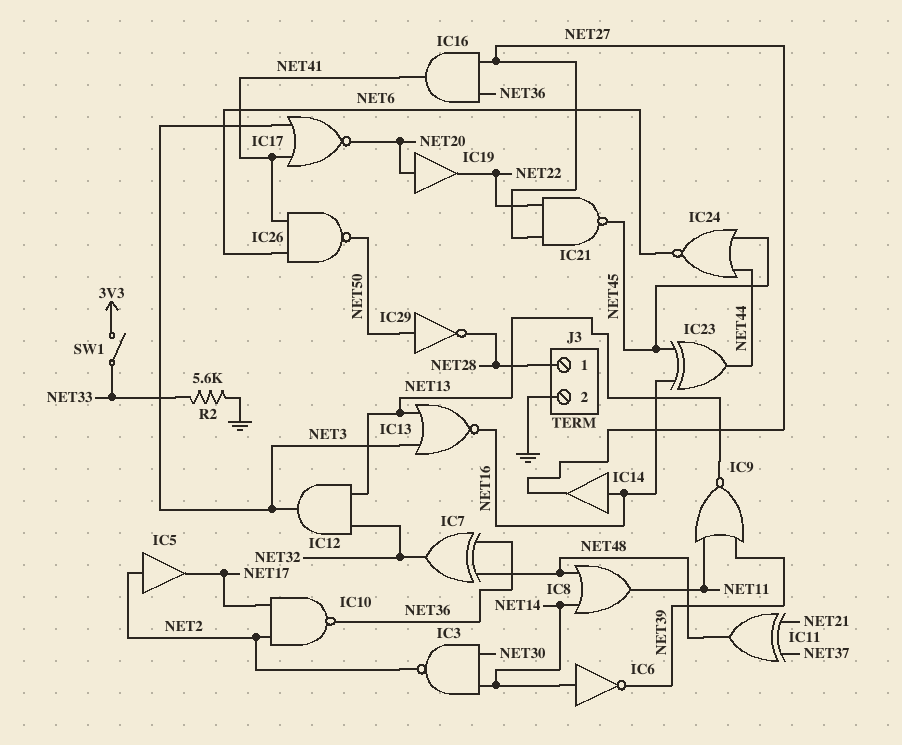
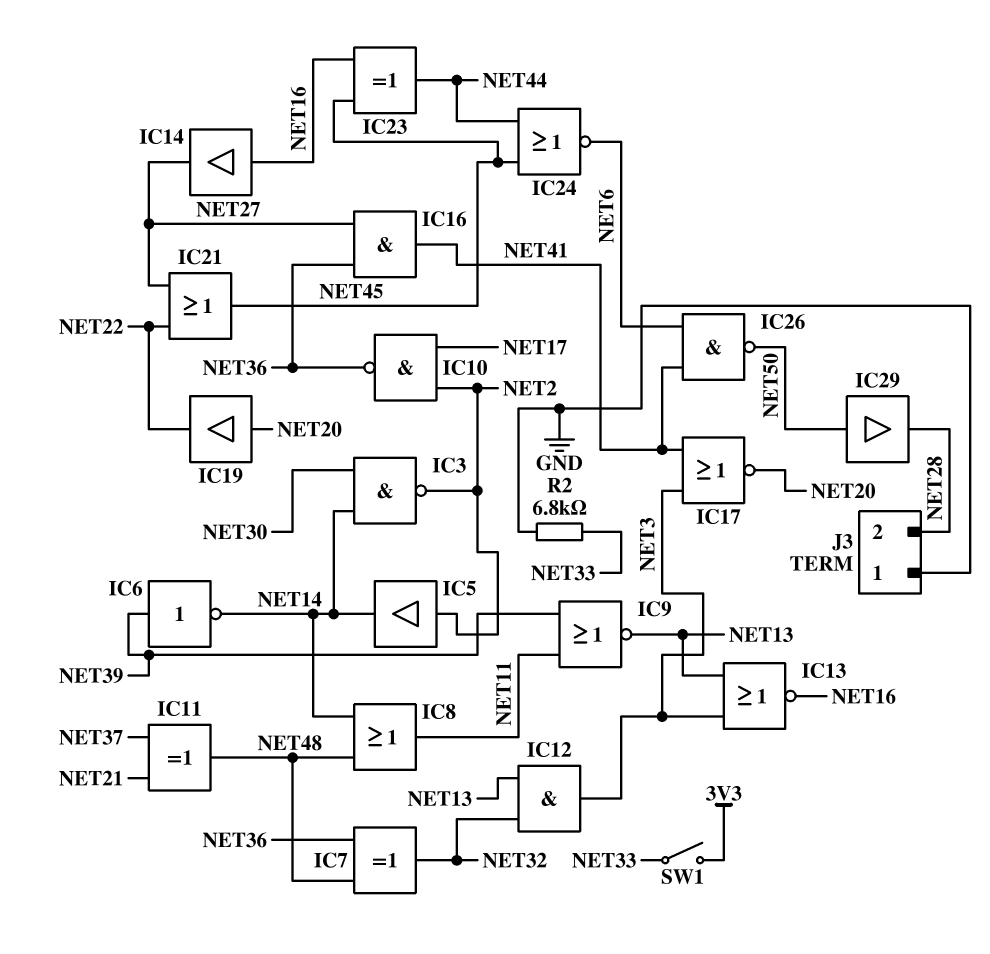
IC5: buffer (in NET2, out NET17) -> buffer (in NET2, out NET14)
IC6: NOT (in NET14, out NET39) -> NOT (in NET39, out NET14)
IC21: NAND (in NET22, in NET27, out NET45) -> OR (in NET22, in NET27, out NET45)
IC29: NOT (in NET50, out NET28) -> buffer (in NET50, out NET28)
J3 pin 1: NET28 -> GND
J3 pin 2: GND -> NET28
R2: 5.6k (GND, NET33) -> 6.8k (GND, NET33)

